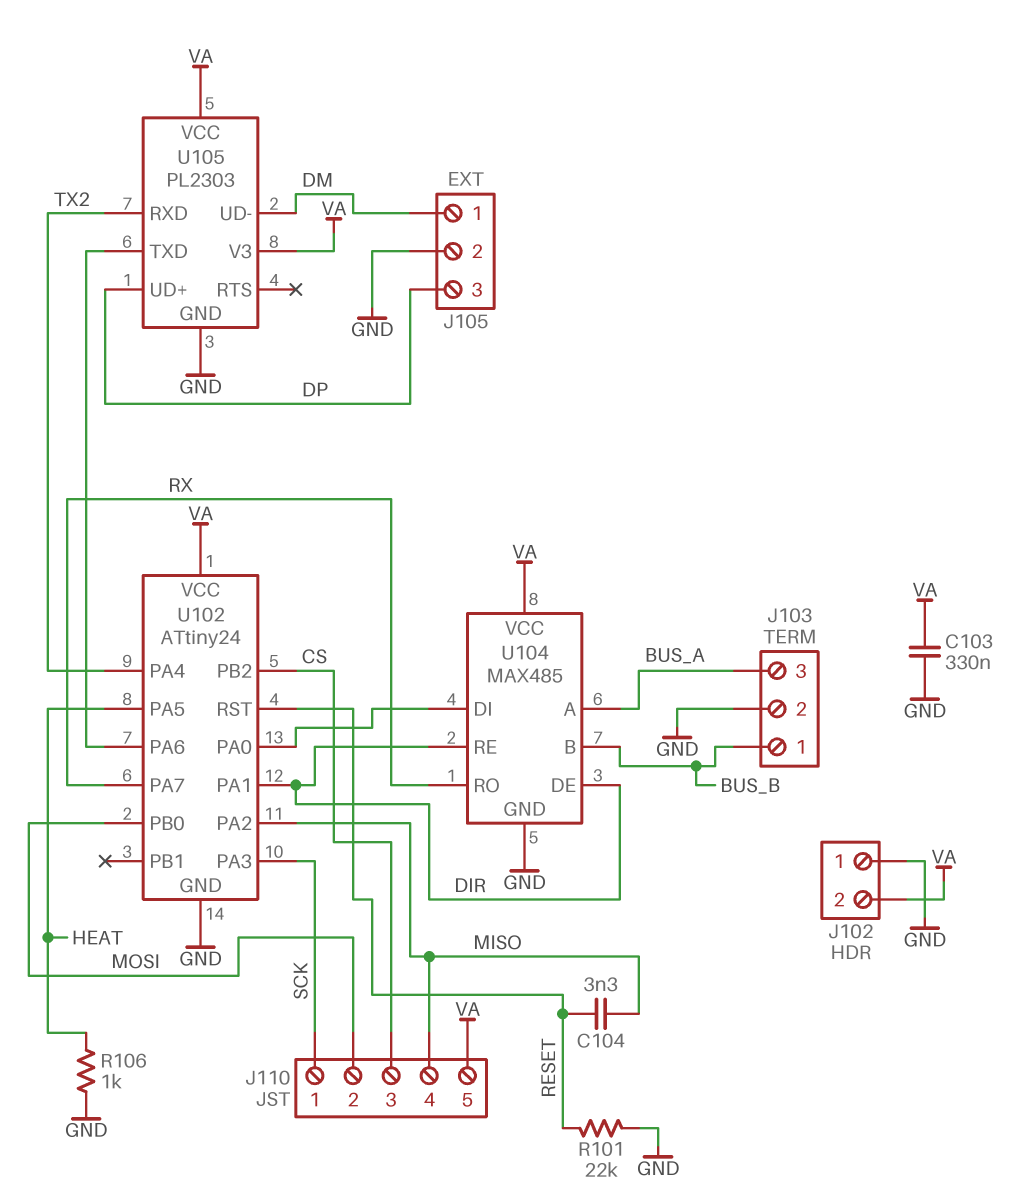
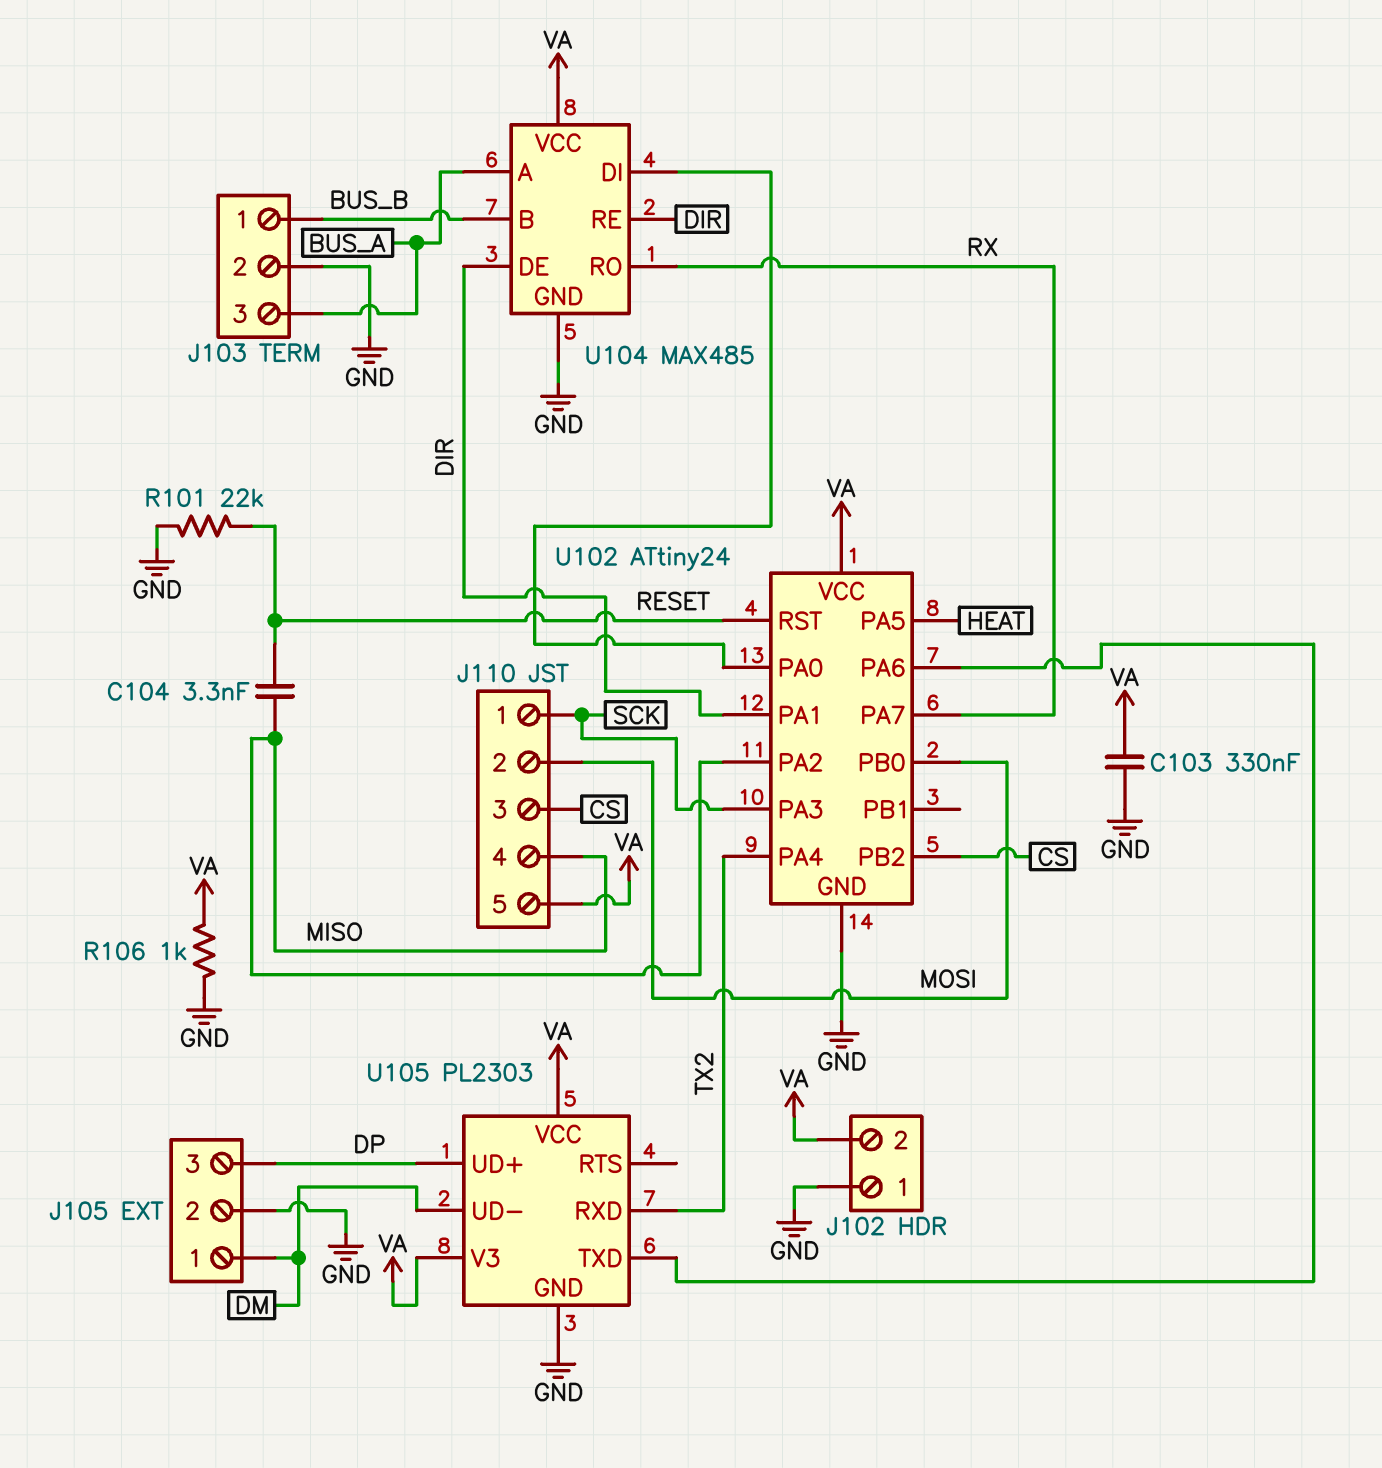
R106: 1k (GND, HEAT) -> 1k (GND, VA)

